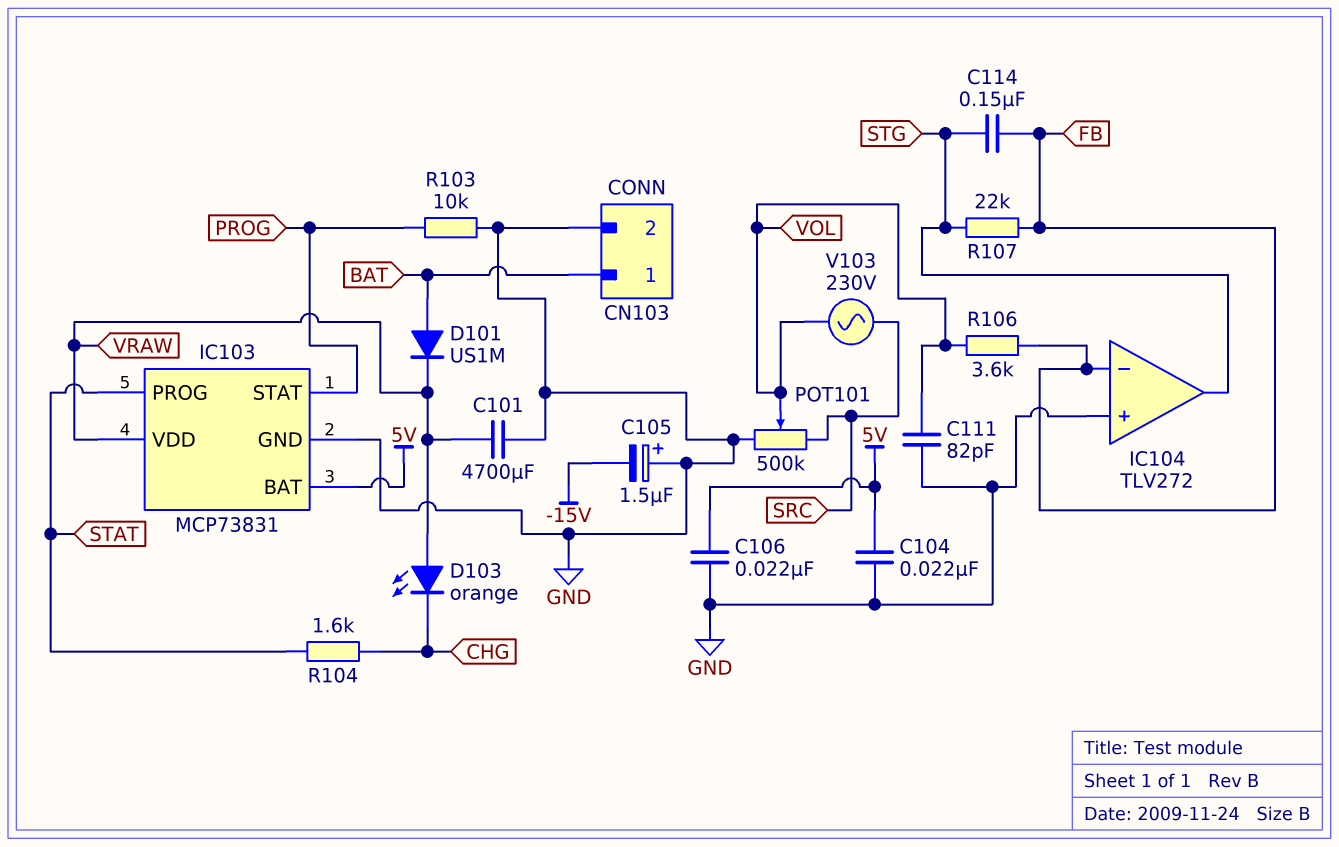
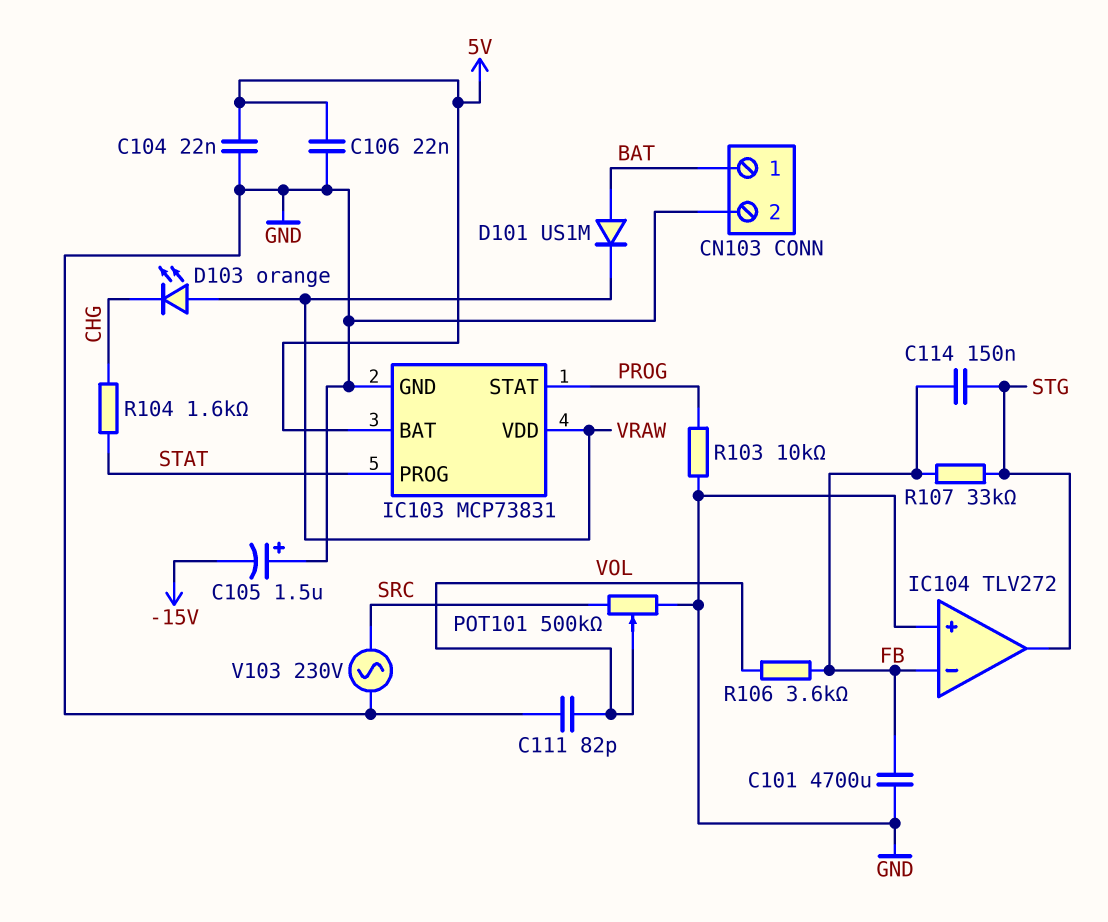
C101: 4700uF (GND, VRAW) -> 4700uF (FB, GND)
R107: 22k (FB, STG) -> 33k (FB, STG)
V103: AC 230V (SRC, VOL) -> AC 230V (GND, SRC)

